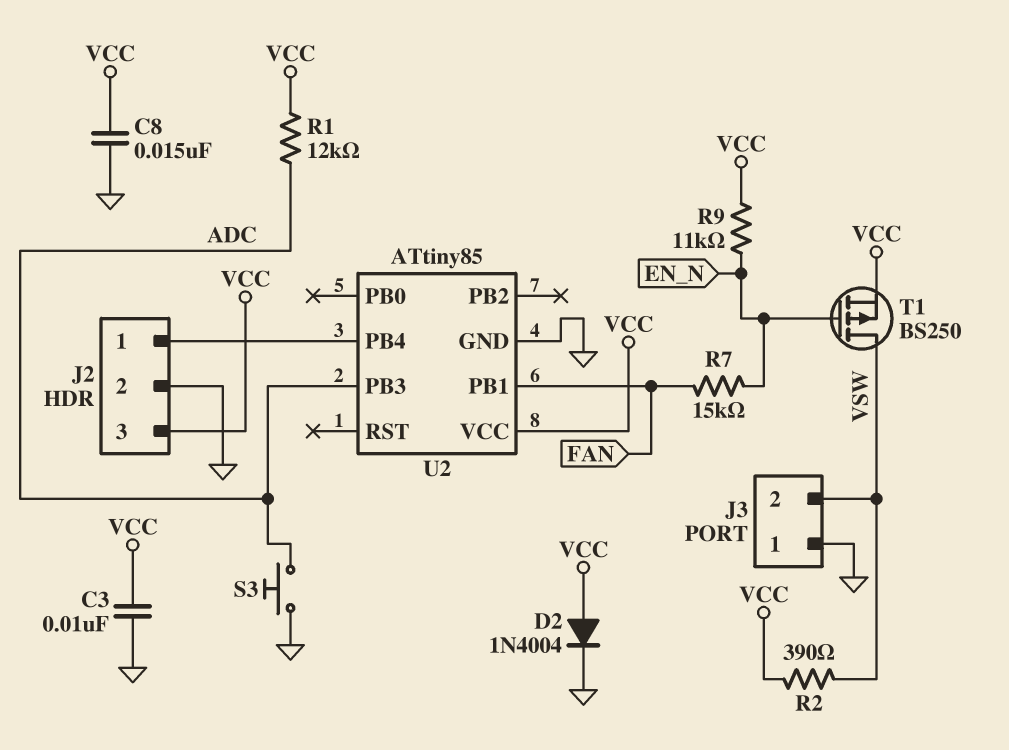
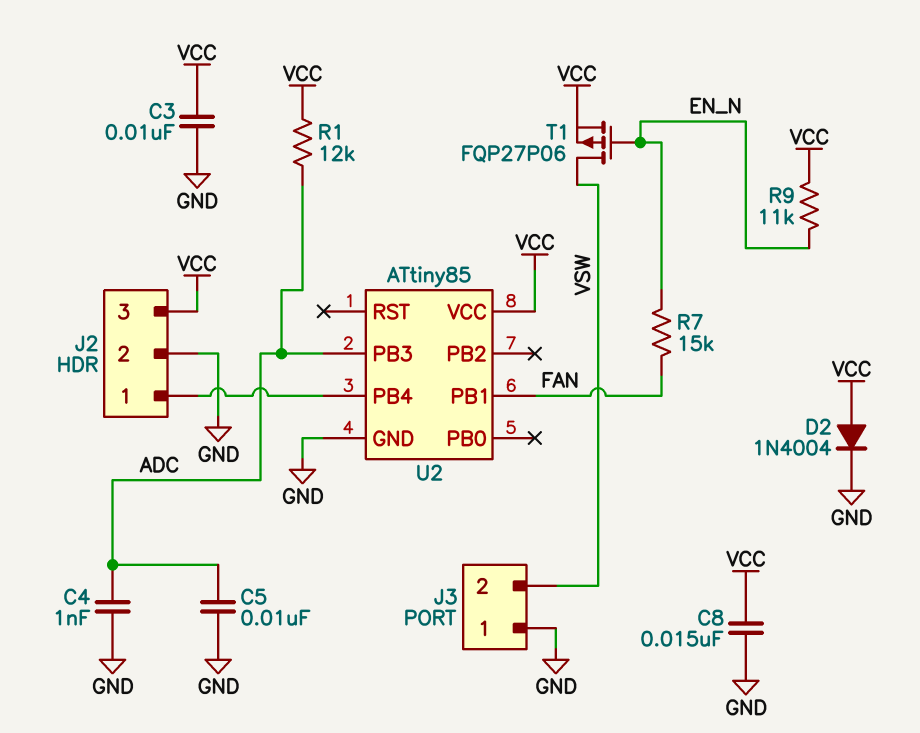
C4: none -> 1nF (ADC, GND)
C5: none -> 10nF (ADC, GND)
R2: 390 (VCC, VSW) -> none
S3: button (ADC, GND) -> none
T1: PMOS BS250 (G EN_N, D VSW, S VCC) -> PMOS FQP27P06 (G EN_N, D VSW, S VCC)

